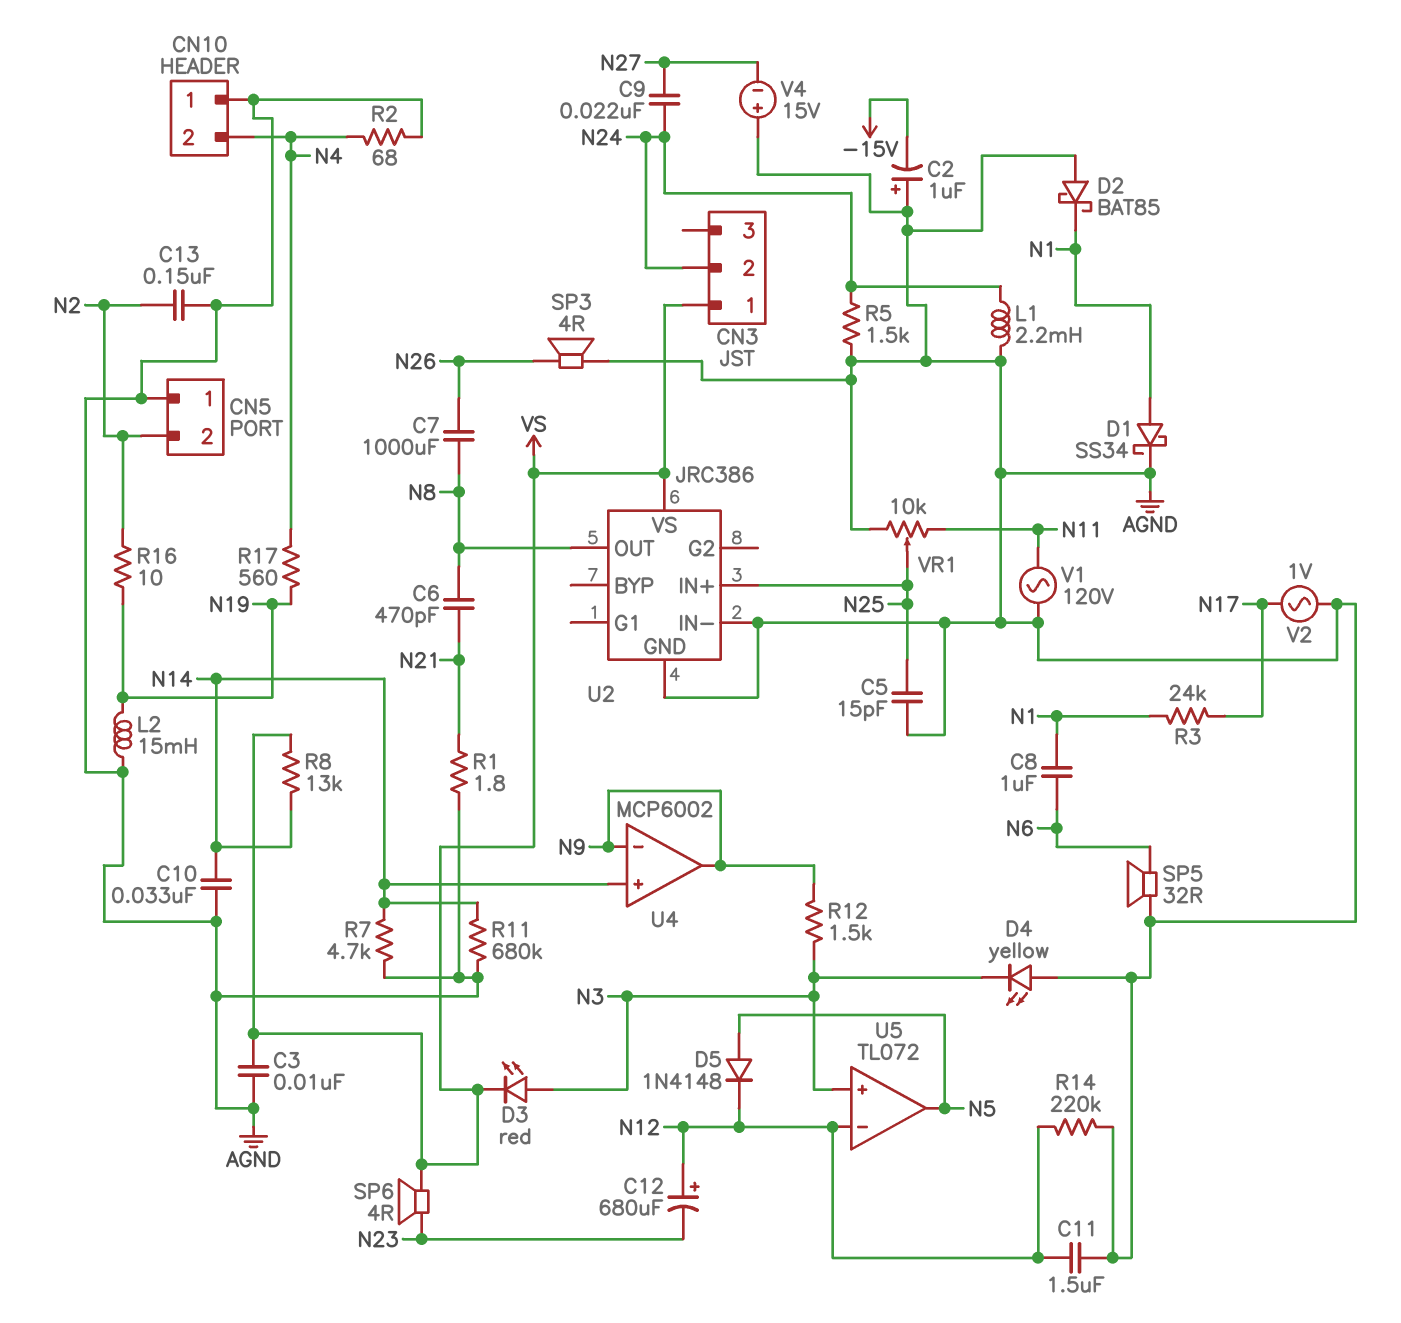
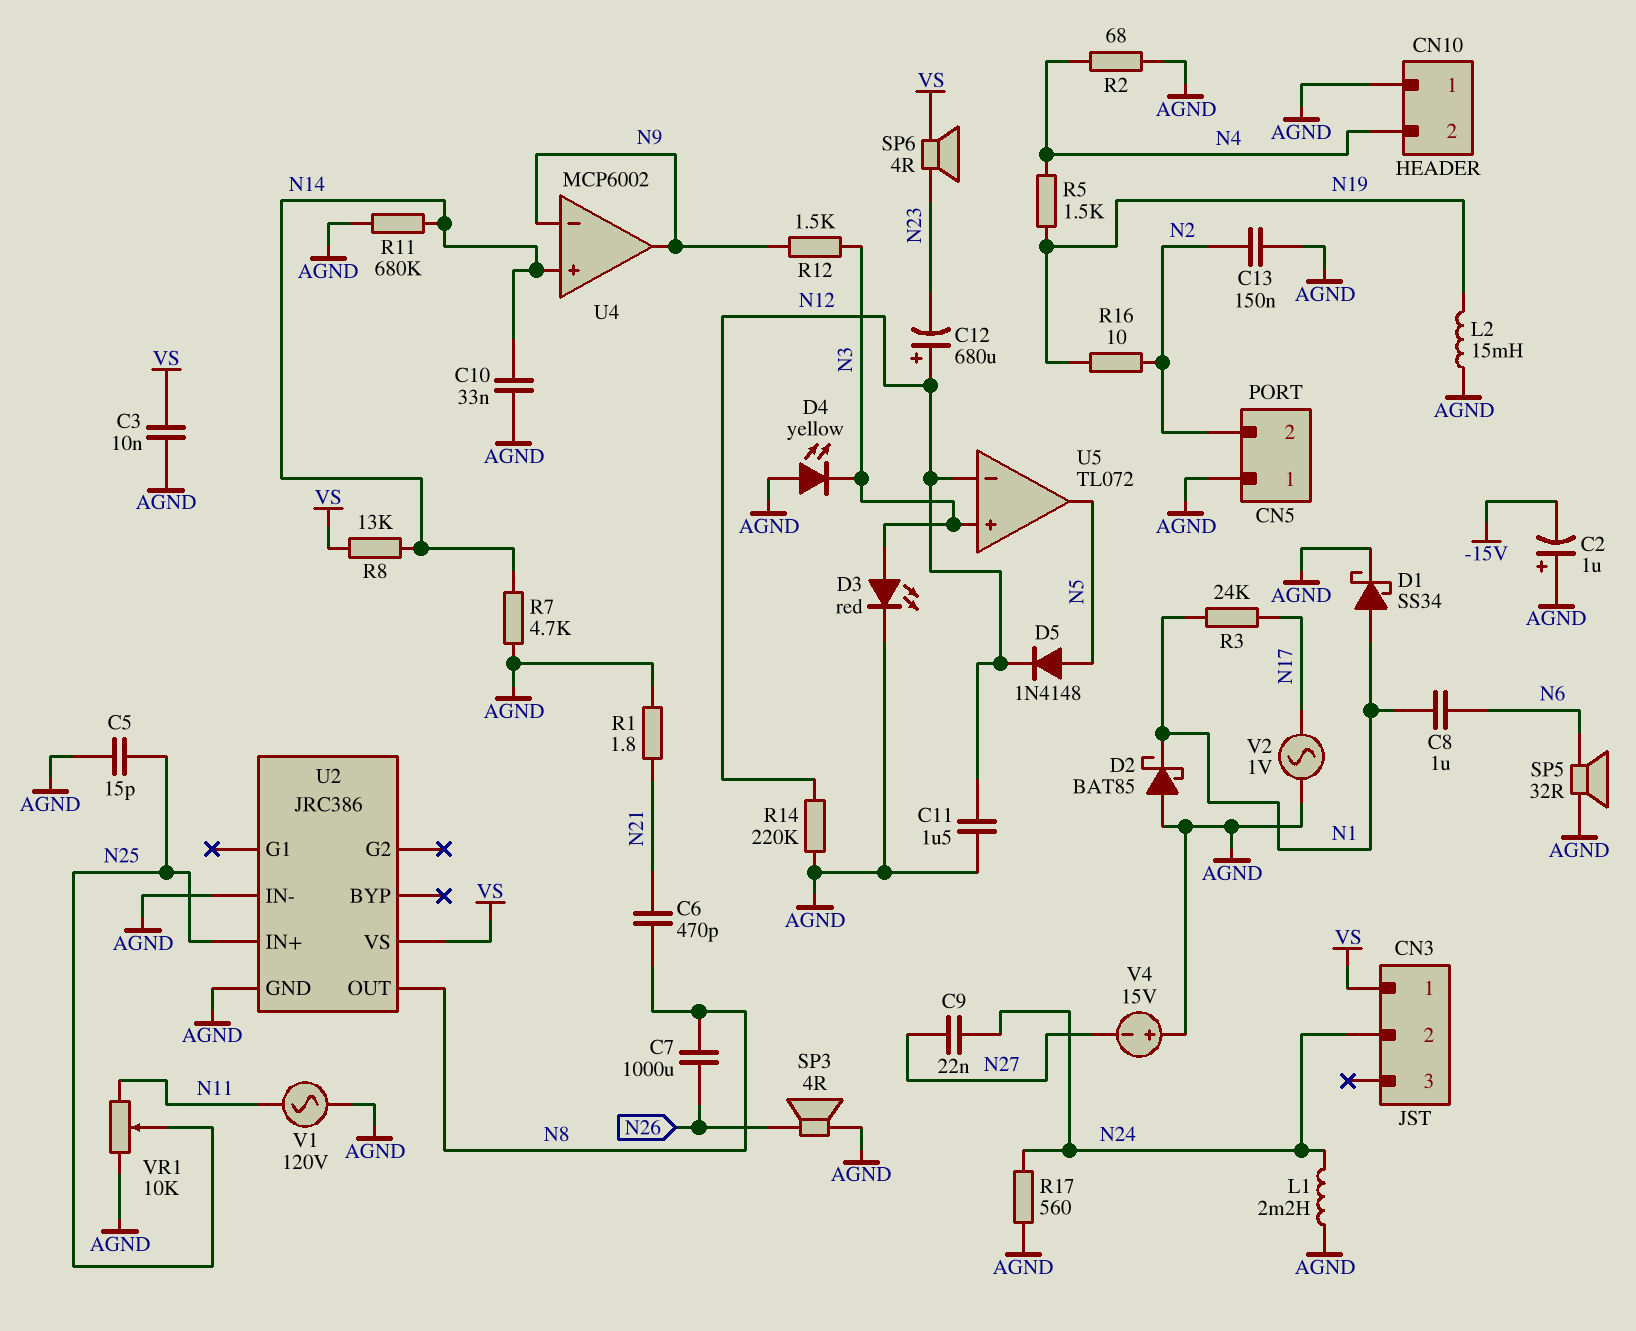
D3: LED red (A N3, K VS) -> LED red (A N3, K AGND)
R5: 1.5k (AGND, N24) -> 1.5k (N4, N19)
R17: 560 (N4, N19) -> 560 (AGND, N24)

